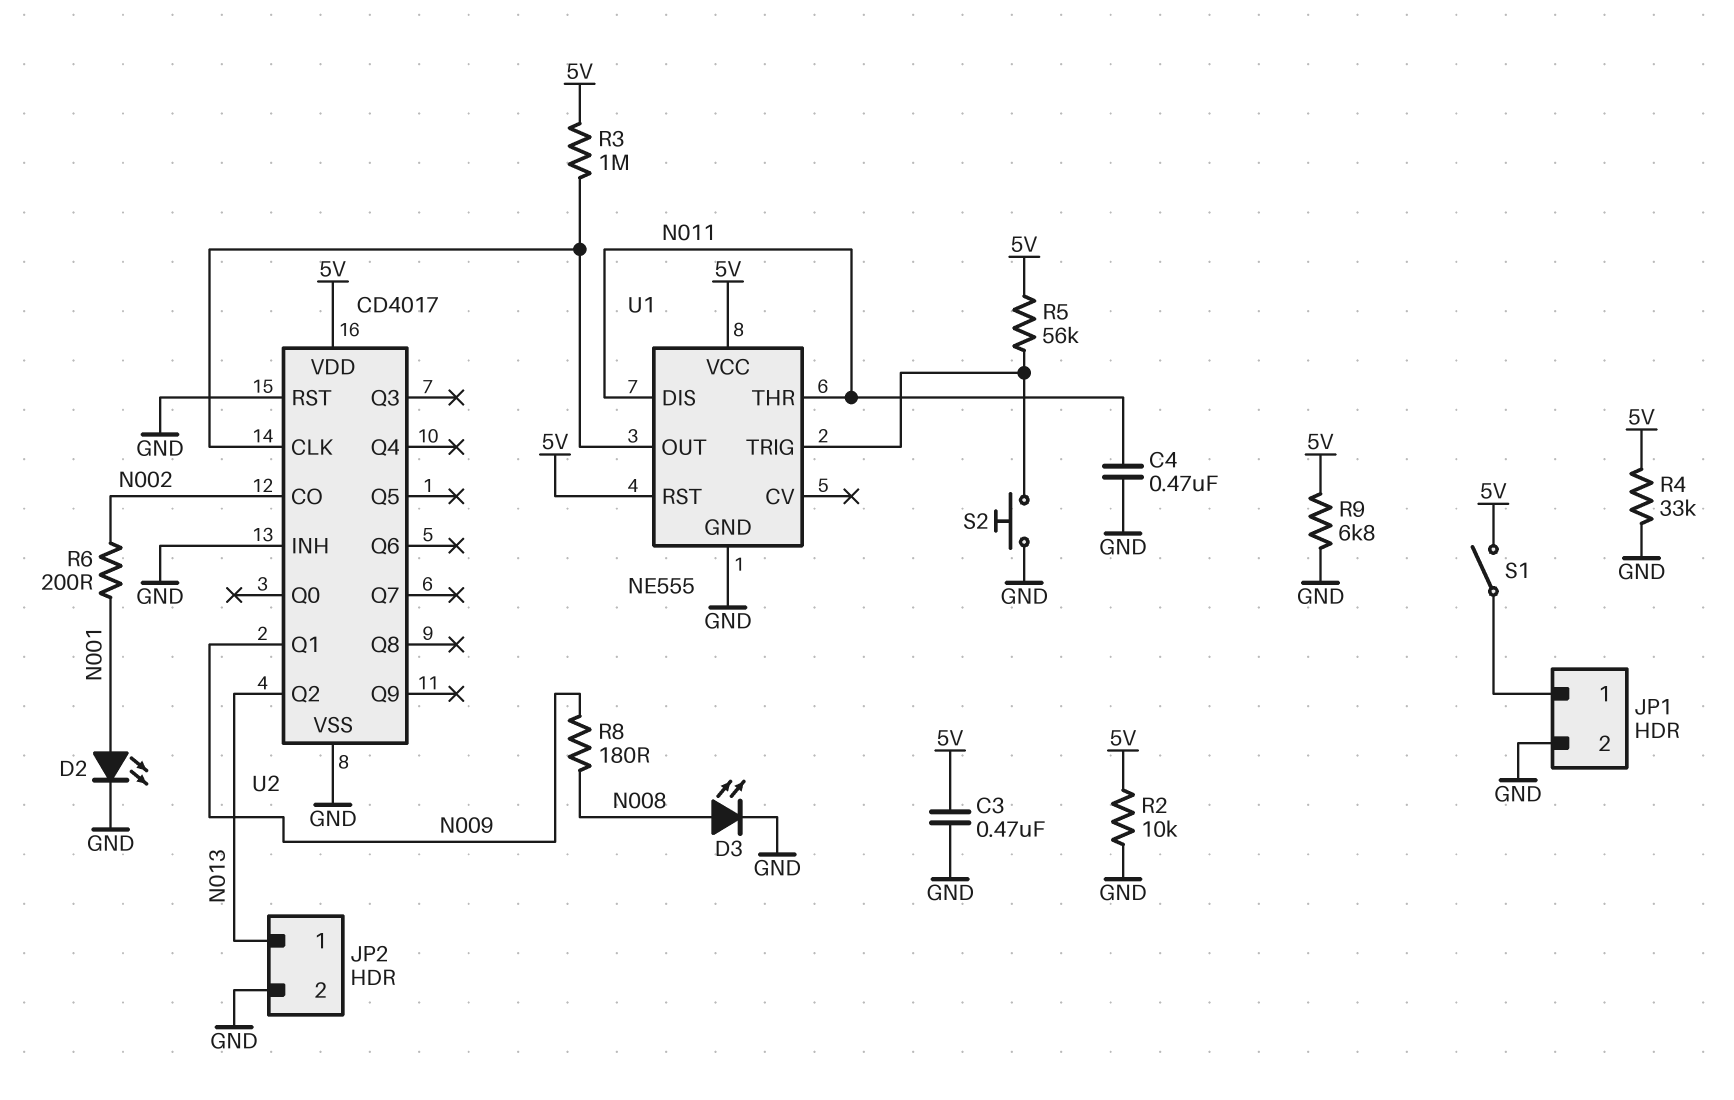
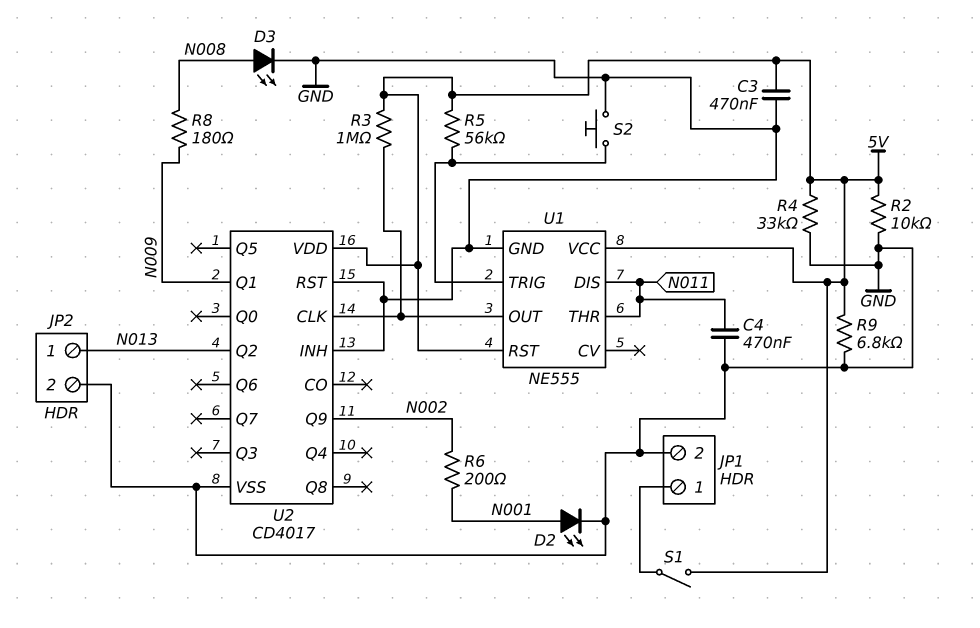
U2 pin CO: N002 -> none
U2 pin Q9: none -> N002

